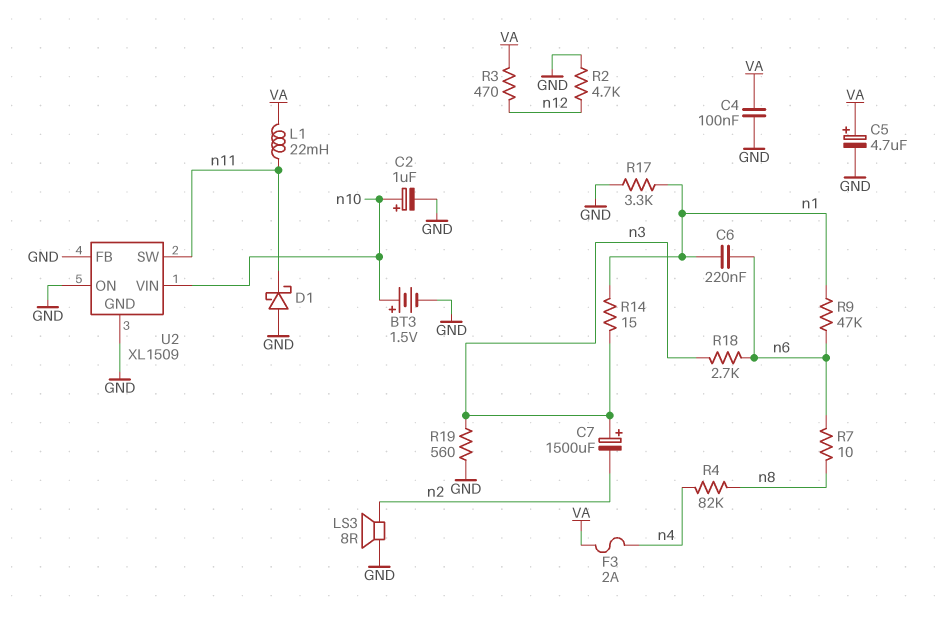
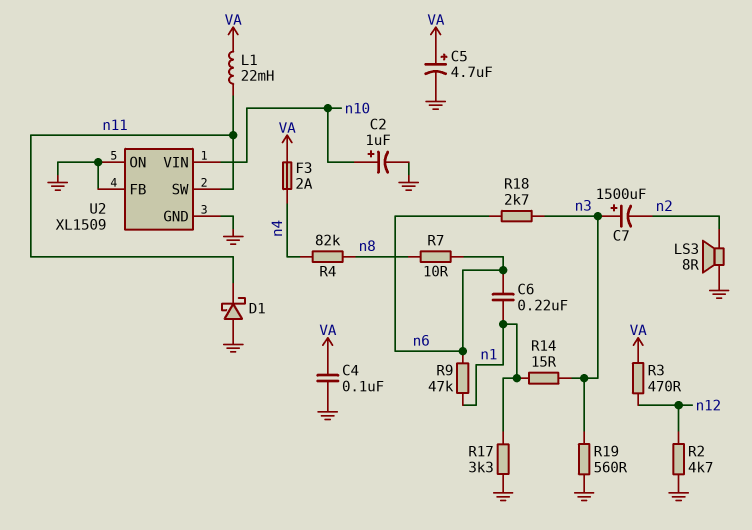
BT3: 1.5V (plus n10, minus GND) -> none

